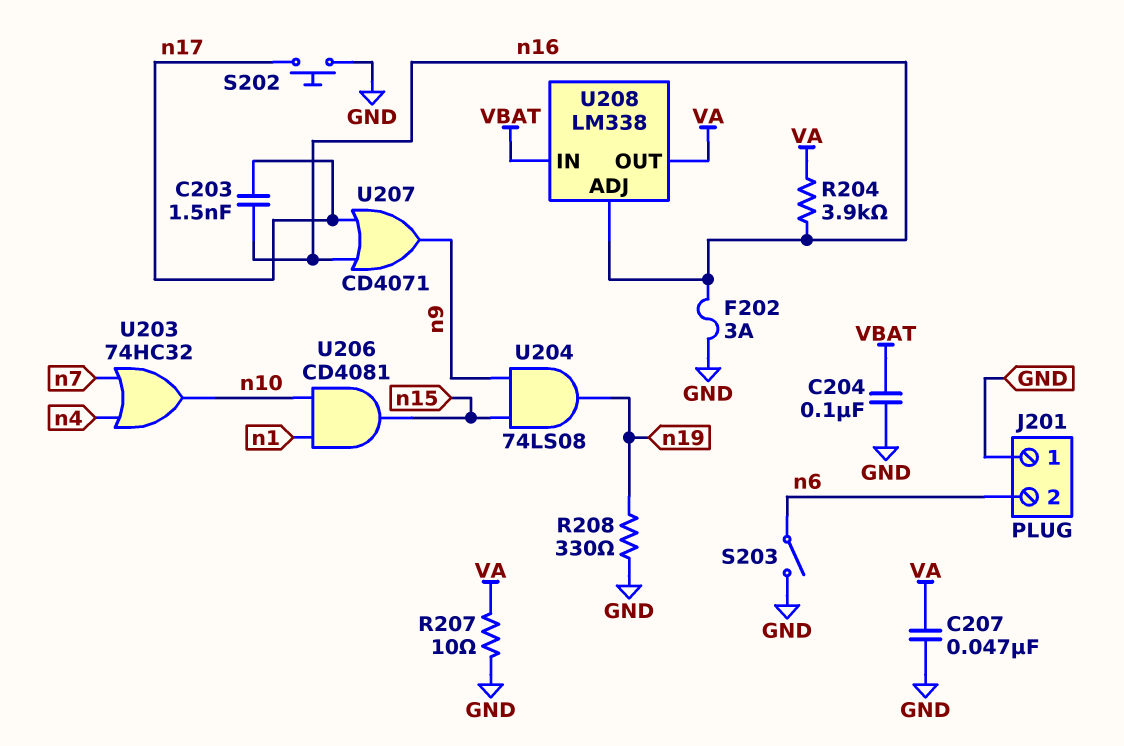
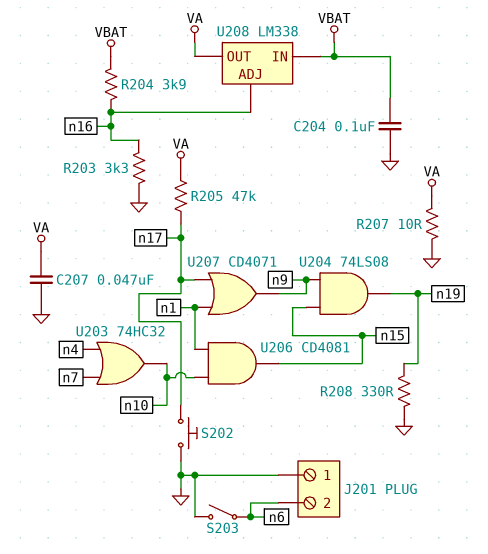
C203: 1.5nF (n16, n17) -> none
F202: 3A (GND, n16) -> none
R203: none -> 3.3k (GND, n16)
R204: 3.9k (VA, n16) -> 3.9k (VBAT, n16)
R205: none -> 47k (VA, n17)
U207: OR CD4071 (in n16, in n17, out n9) -> OR CD4071 (in n1, in n17, out n9)

